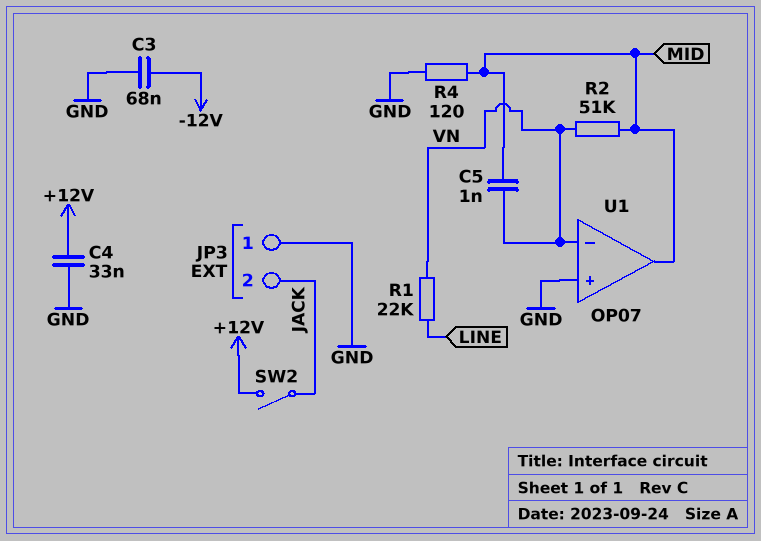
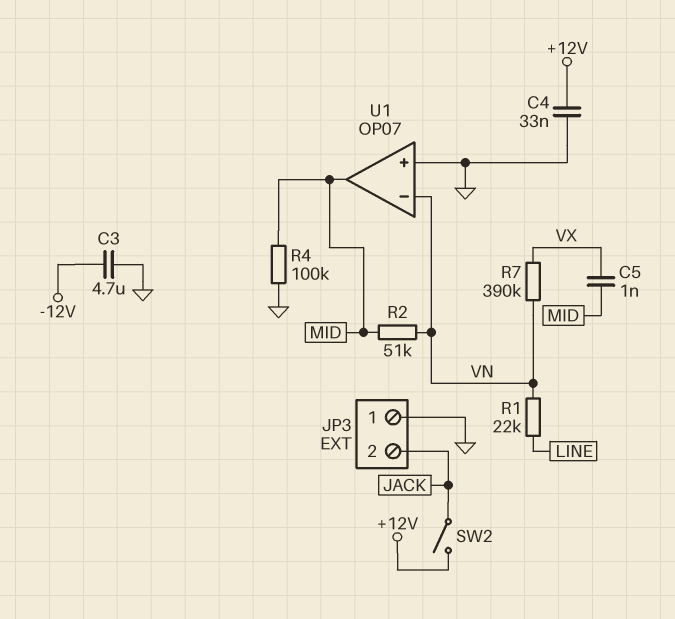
C3: 68nF (-12V, GND) -> 4.7uF (-12V, GND)
C5: 1nF (MID, VN) -> 1nF (MID, VX)
R4: 120 (GND, MID) -> 100k (GND, MID)
R7: none -> 390k (VN, VX)

